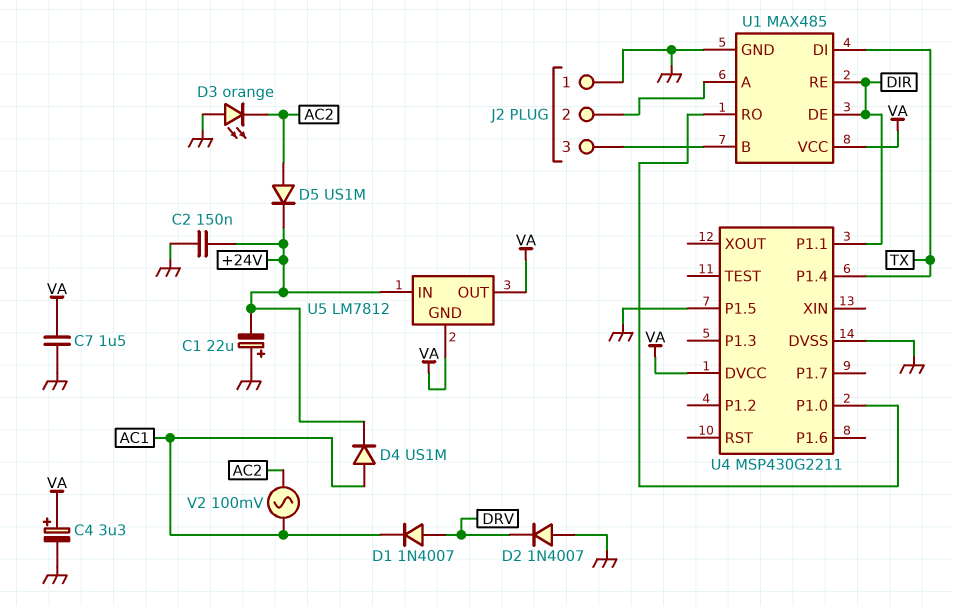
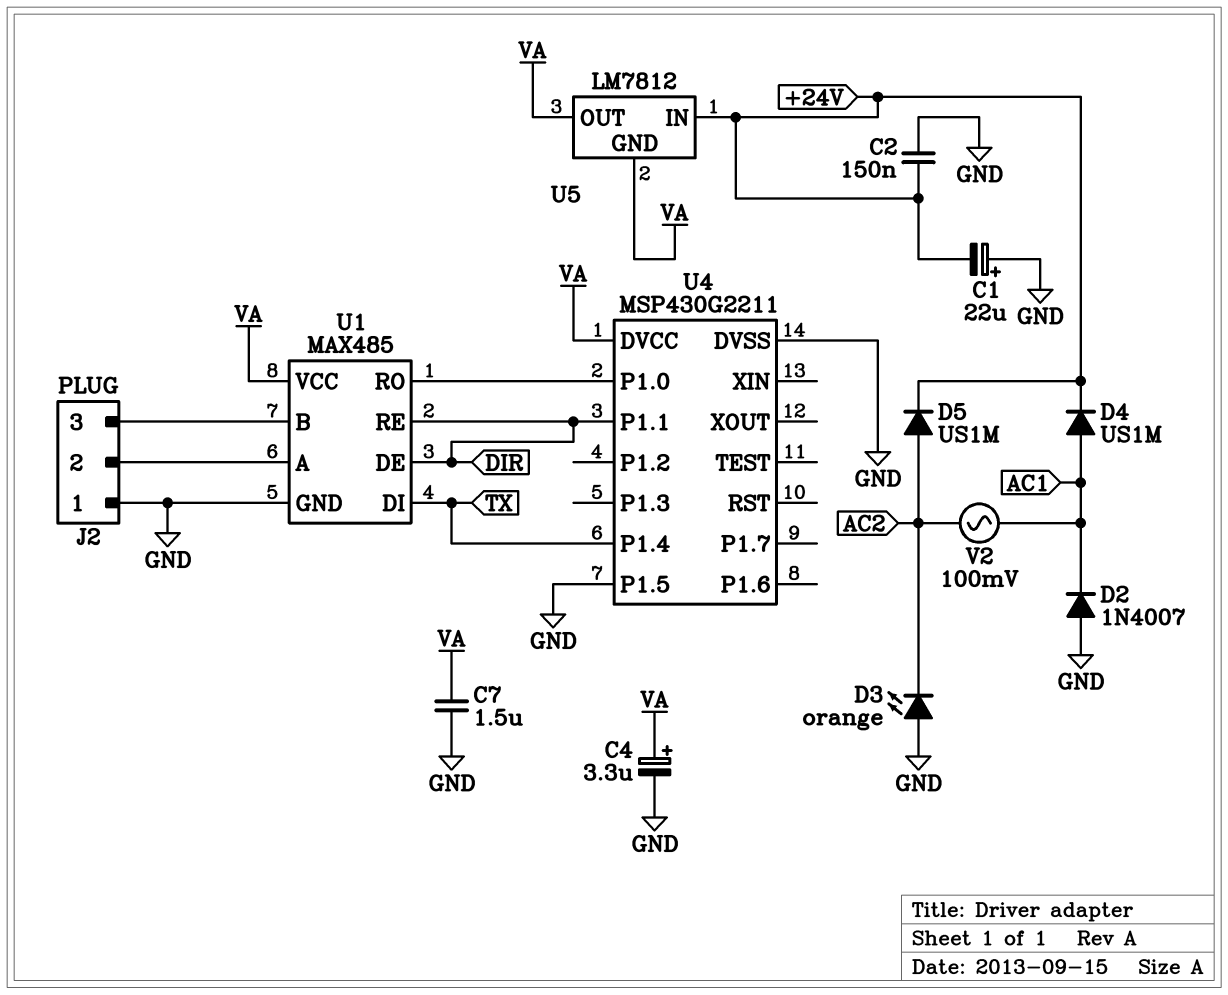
D1: diode 1N4007 (A DRV, K AC1) -> none
D2: diode 1N4007 (A GND, K DRV) -> diode 1N4007 (A GND, K AC1)

